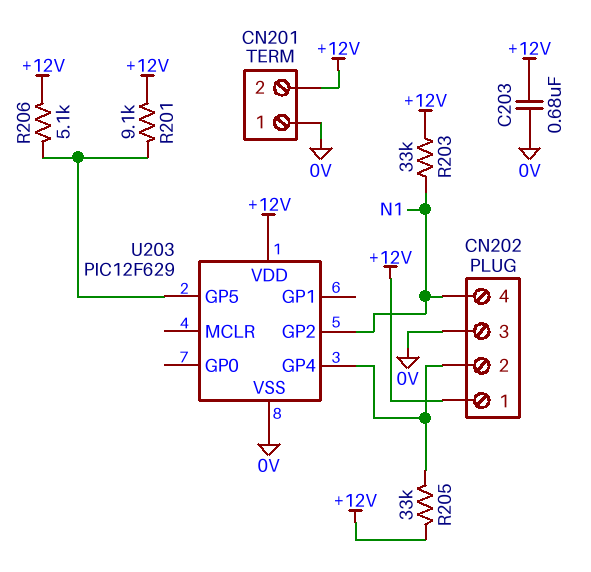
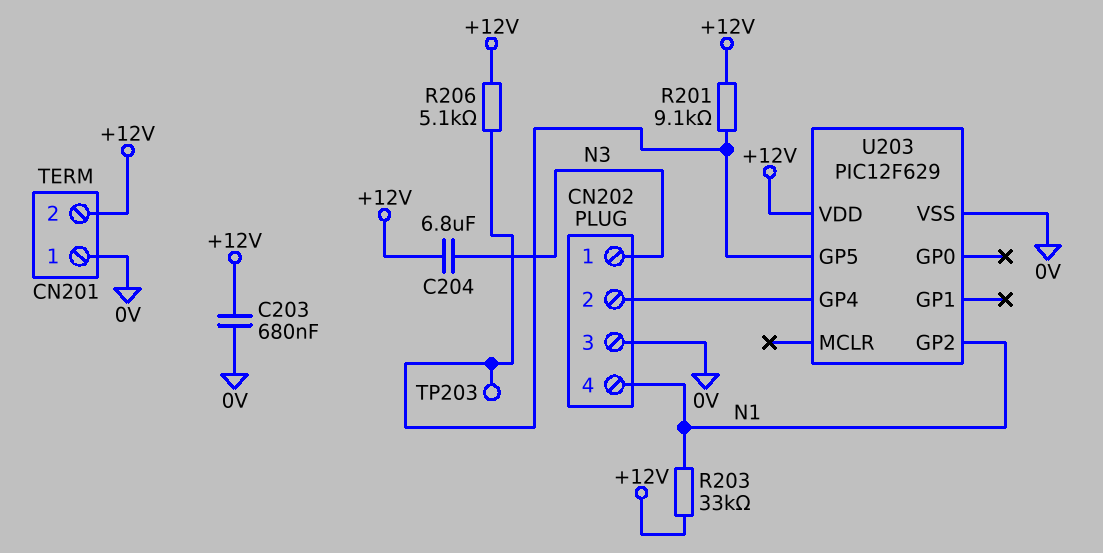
C204: none -> 6.8uF (+12V, N3)
CN202 pin 1: +12V -> N3
R205: 33k (+12V, CN202/2) -> none
TP203: none -> test point (U203/GP5)

